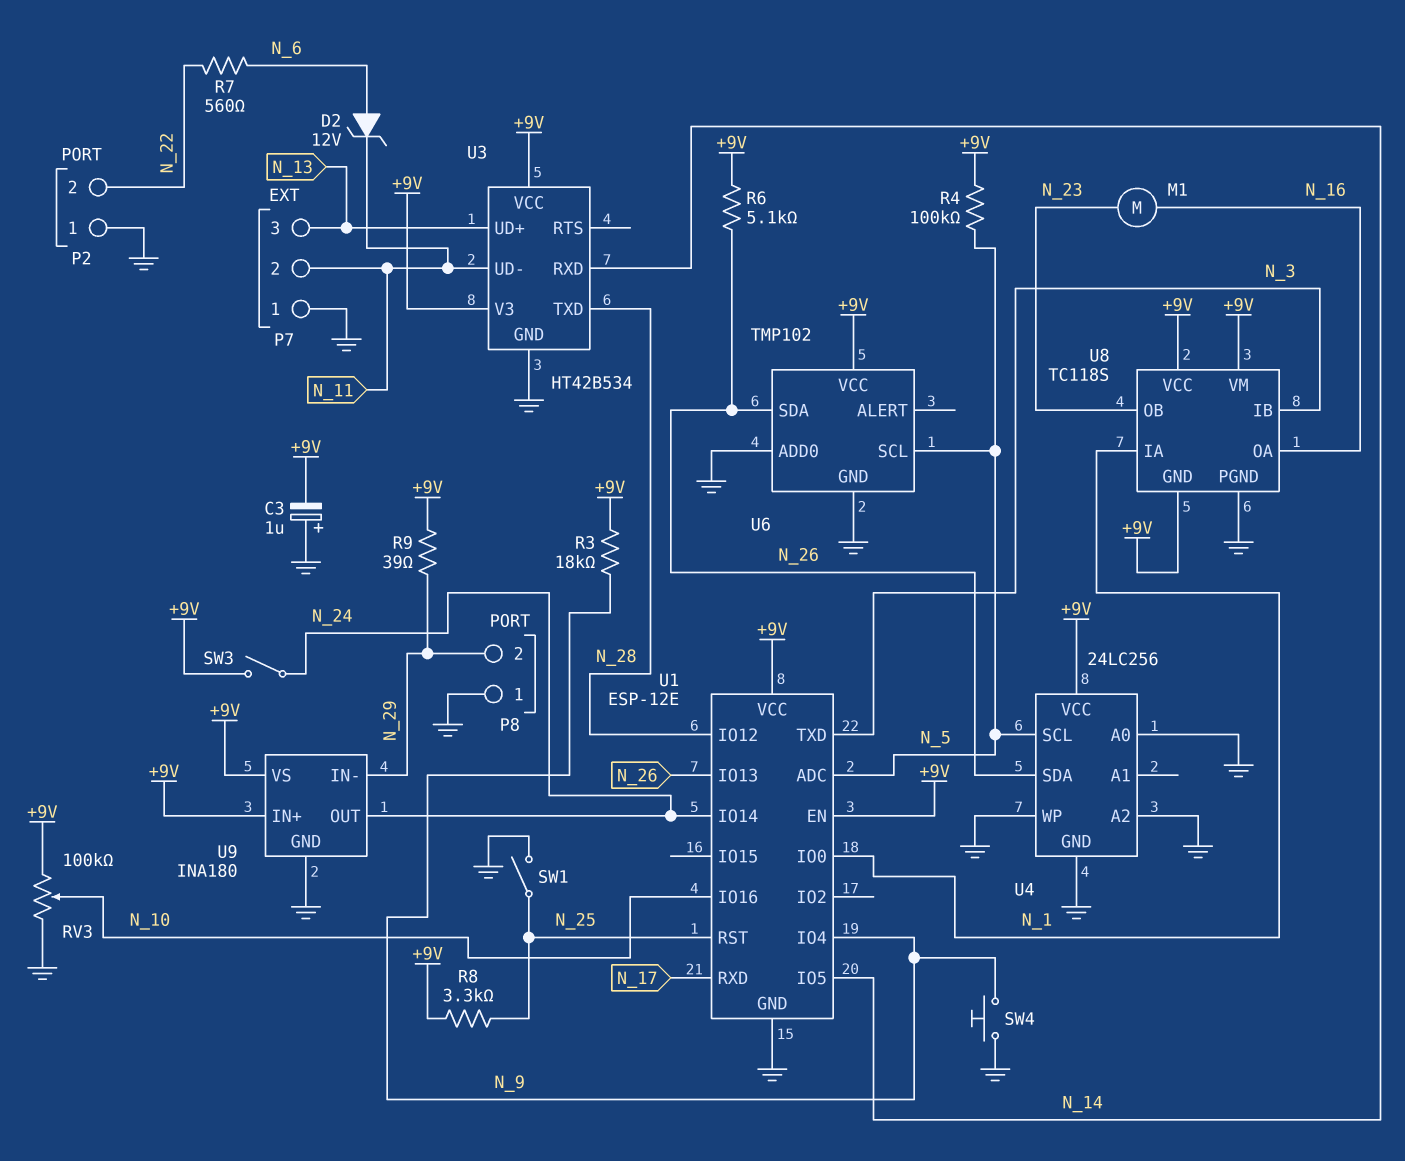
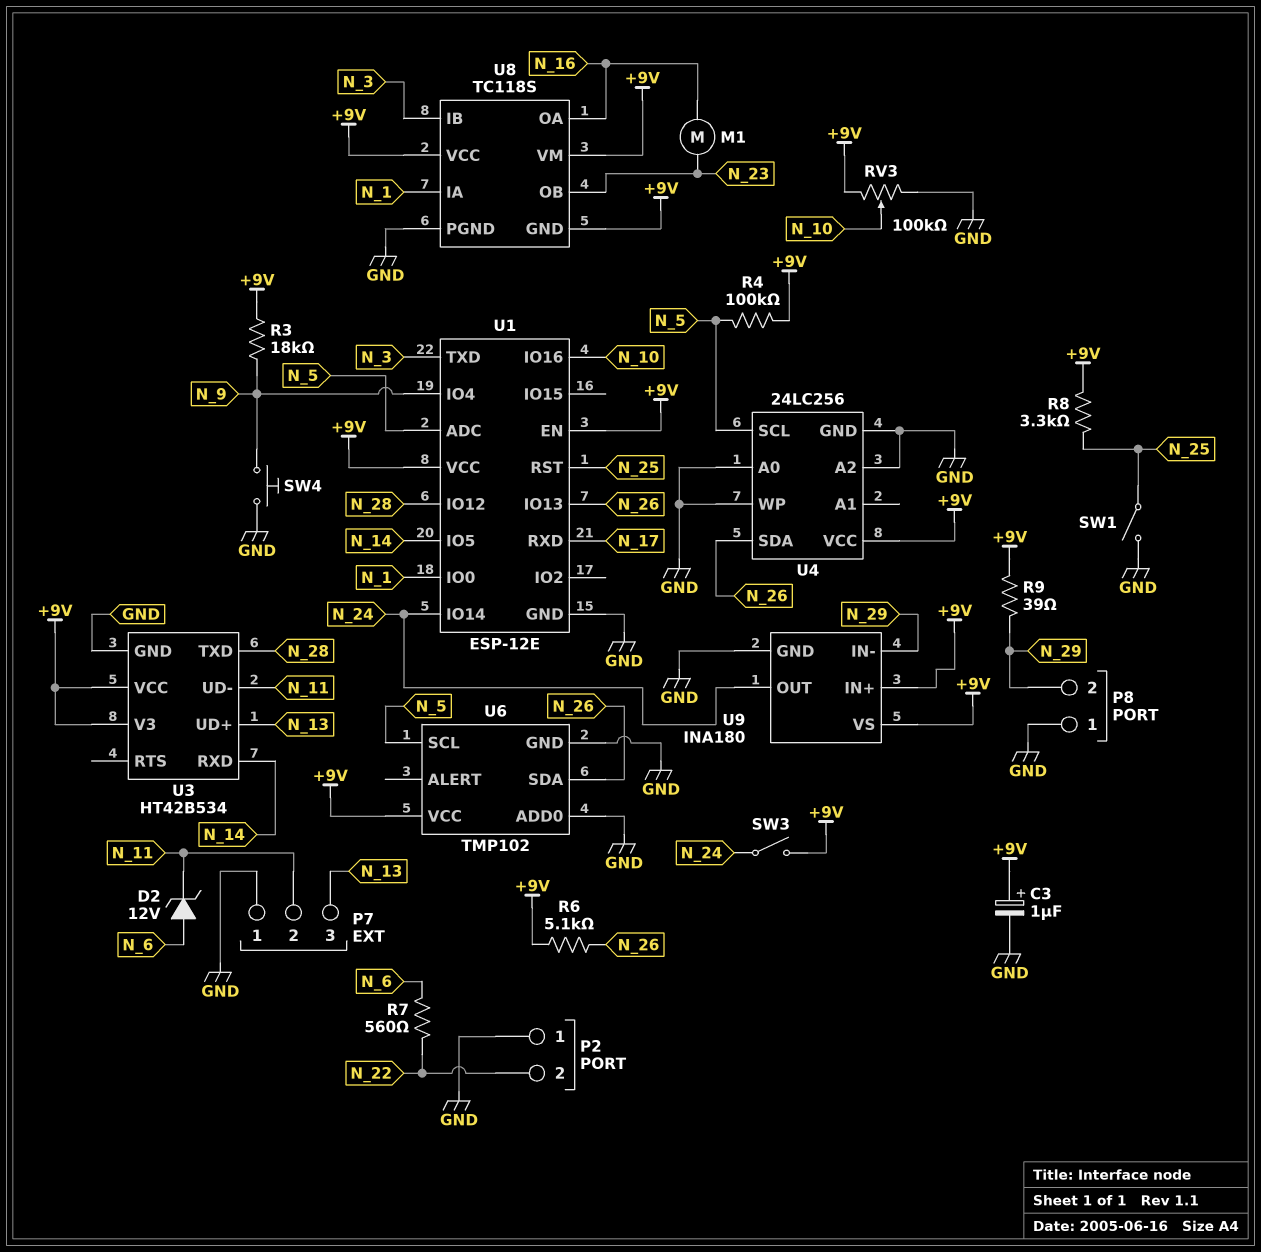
C3: 1uF (plus GND, minus +9V) -> 1uF (plus +9V, minus GND)

